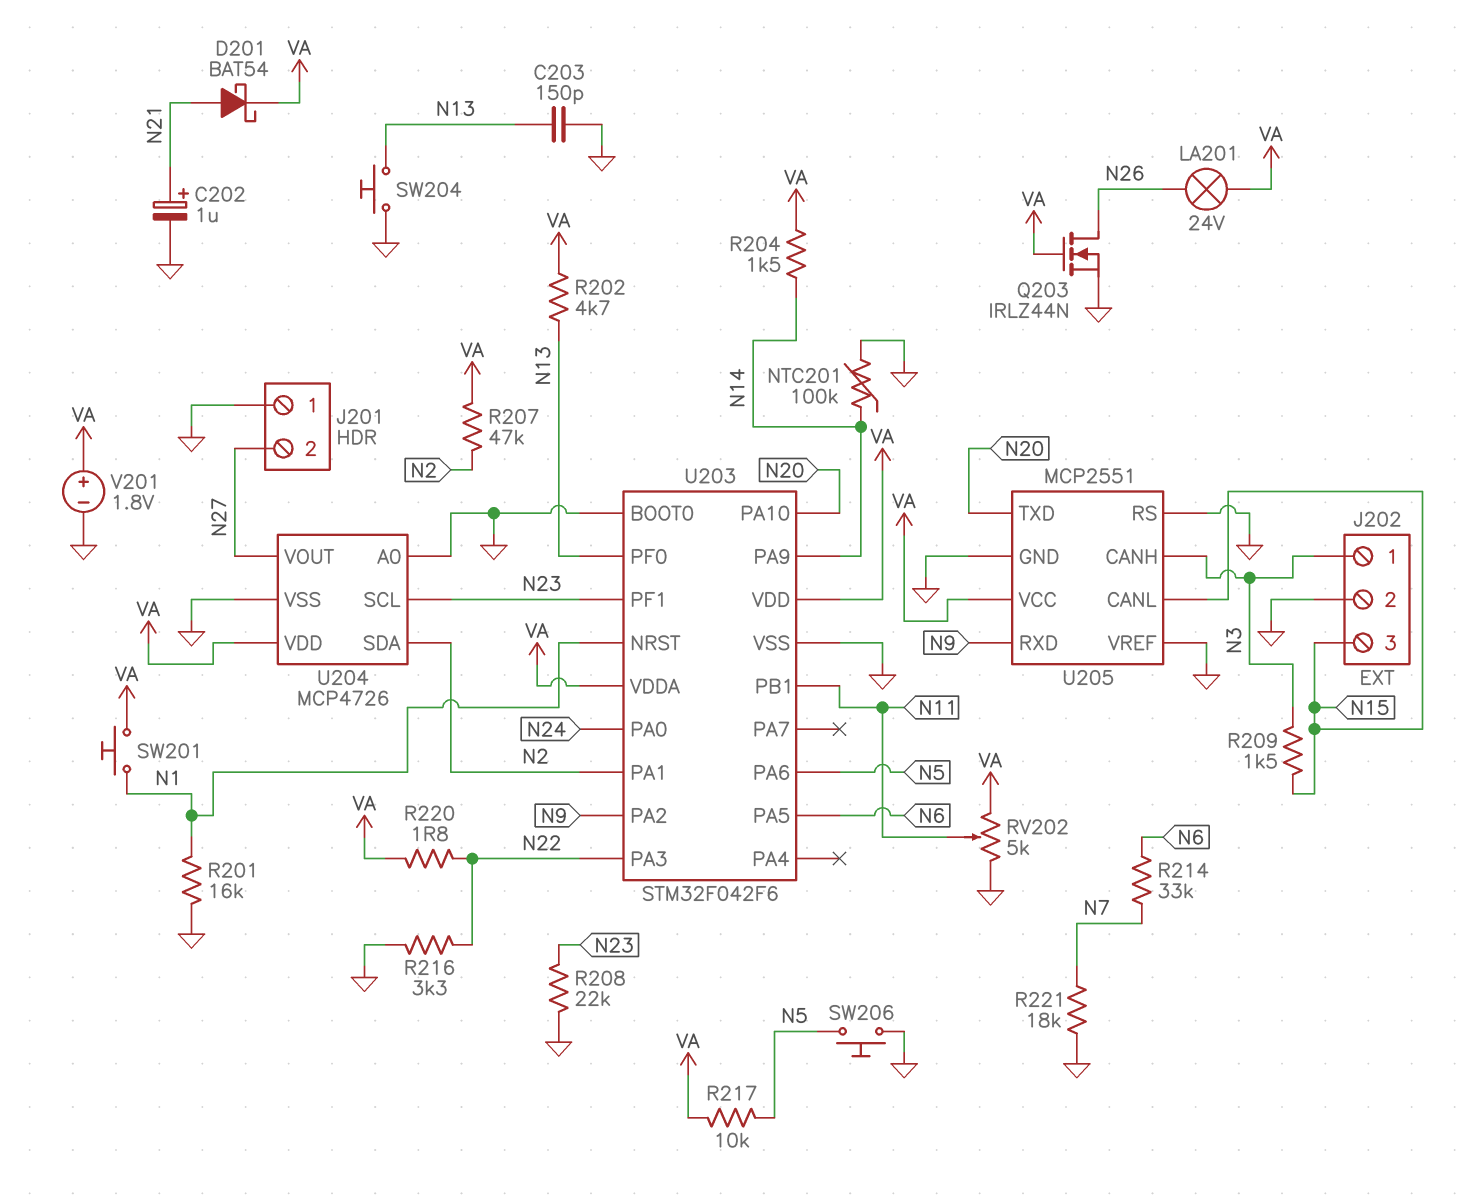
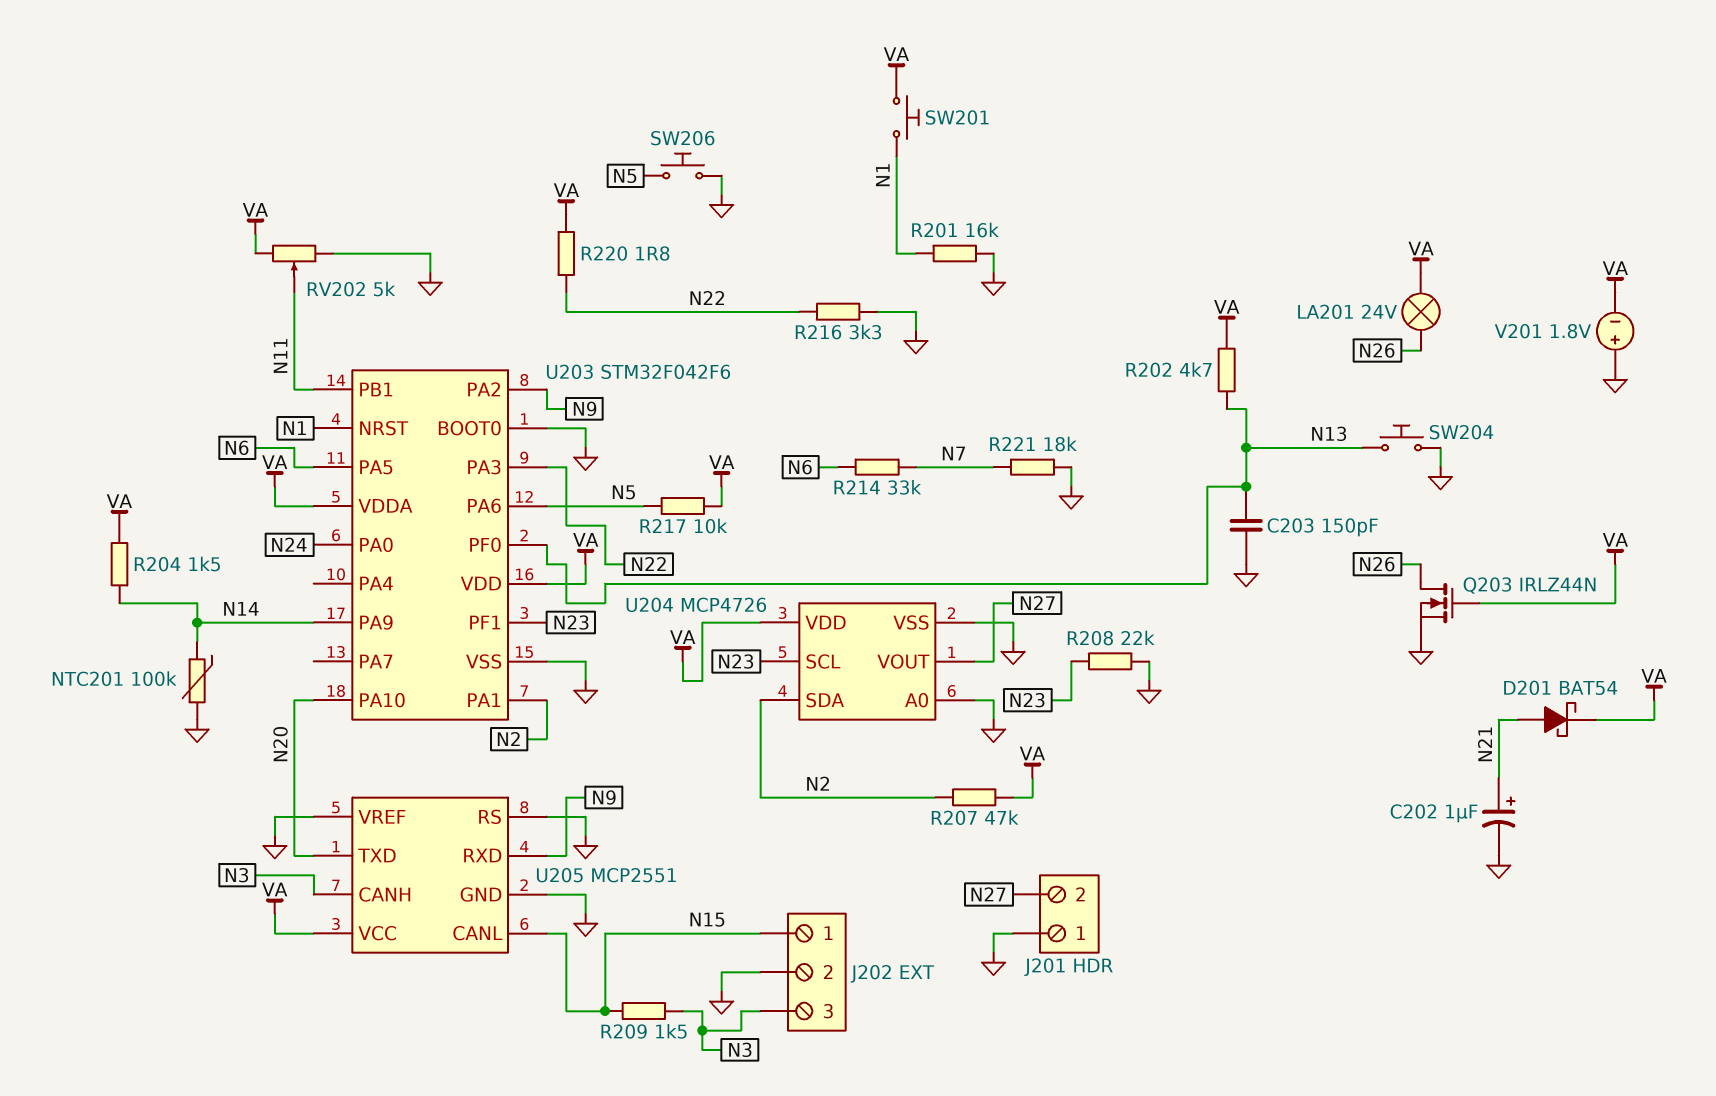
J202 pin 1: N3 -> N15
J202 pin 3: N15 -> N3
V201: 1.8V (plus VA, minus GND) -> 1.8V (plus GND, minus VA)

